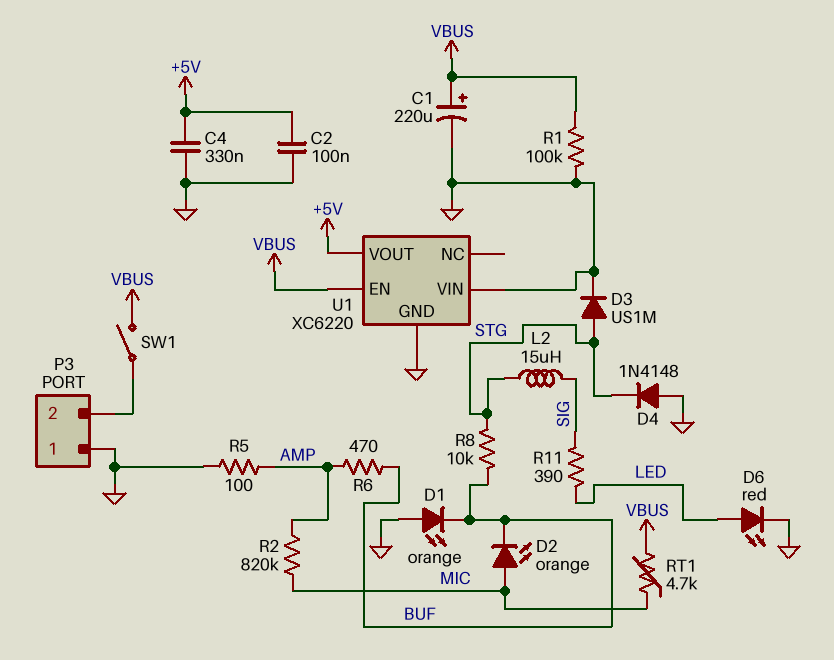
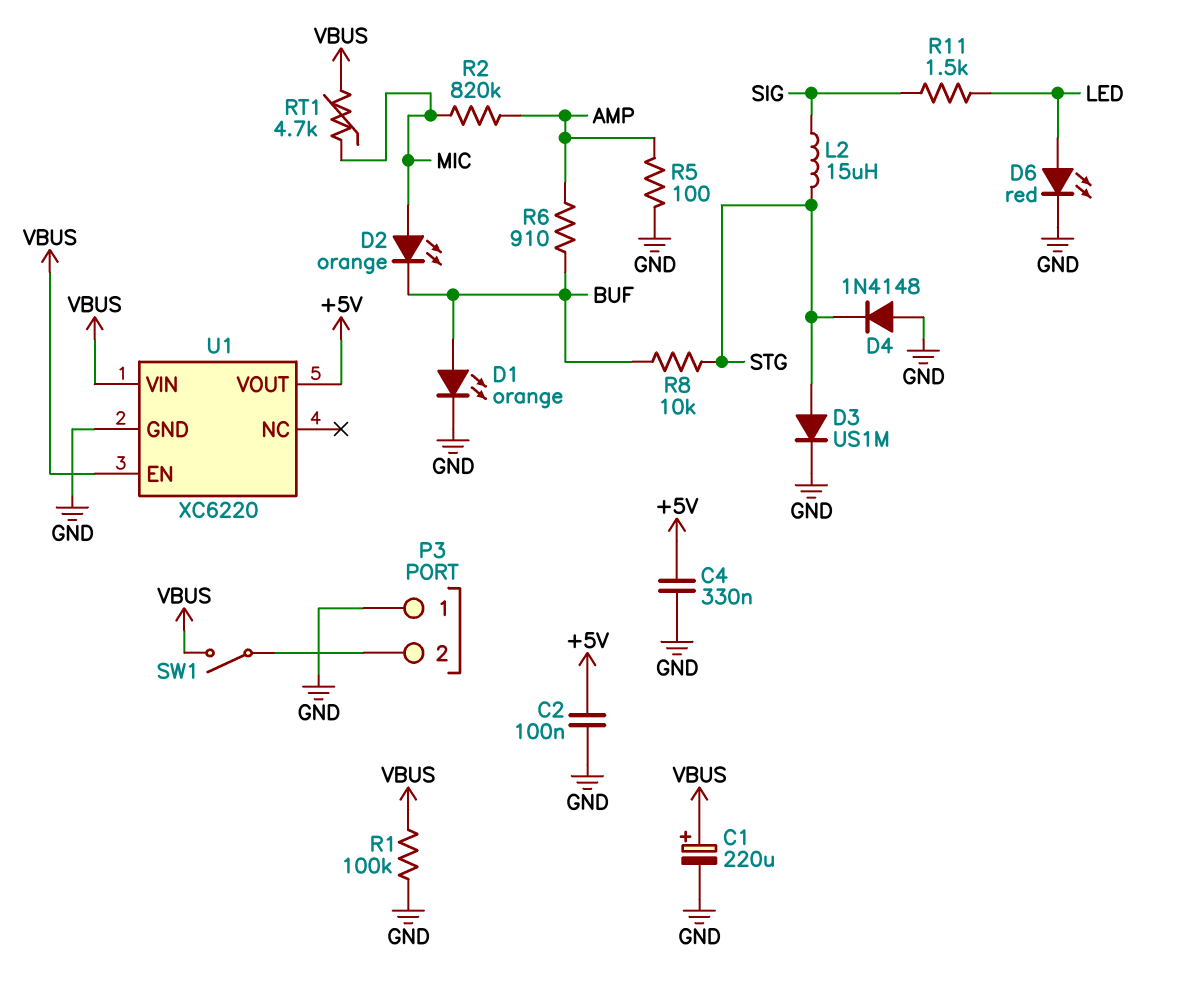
D1: LED orange (A GND, K BUF) -> LED orange (A BUF, K GND)
R6: 470 (AMP, BUF) -> 910 (AMP, BUF)
R11: 390 (LED, SIG) -> 1.5k (LED, SIG)
U1 pin VIN: GND -> VBUS

